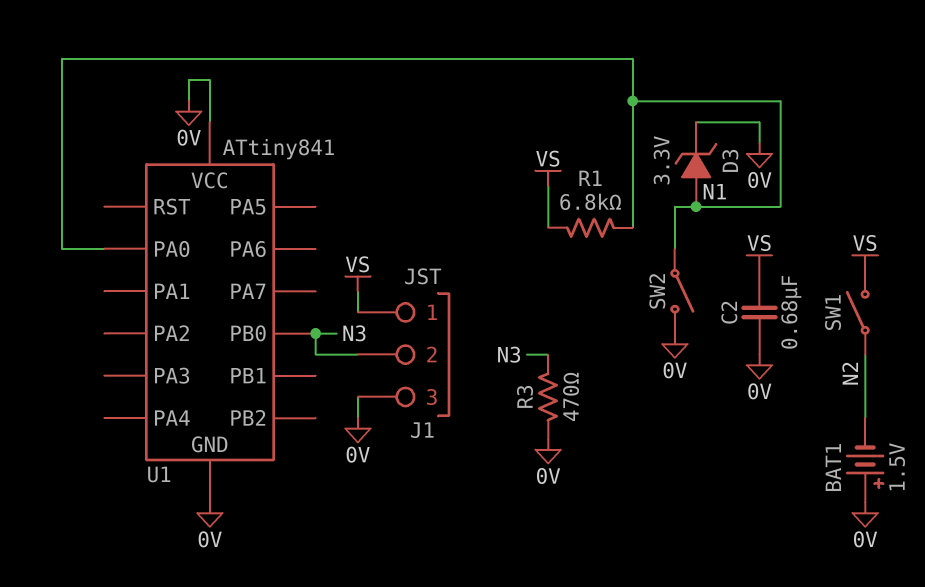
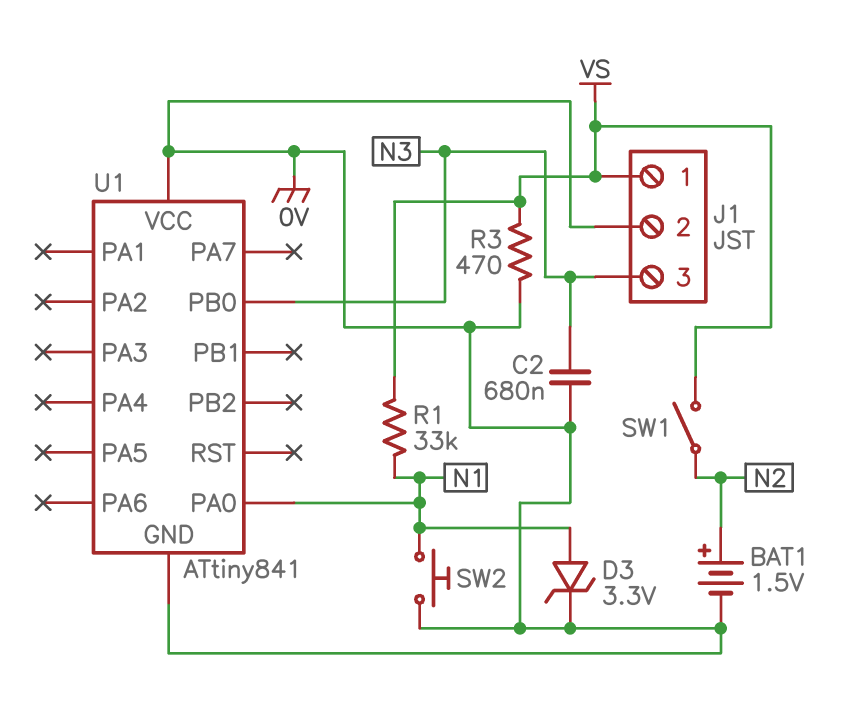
BAT1: 1.5V (plus 0V, minus N2) -> 1.5V (plus N2, minus 0V)
C2: 680nF (0V, VS) -> 680nF (0V, N3)
J1 pin 2: N3 -> 0V
J1 pin 3: 0V -> N3
R1: 6.8k (N1, VS) -> 33k (N1, VS)
R3: 470 (0V, N3) -> 470 (0V, VS)
SW2: switch (0V, N1) -> button (0V, N1)

